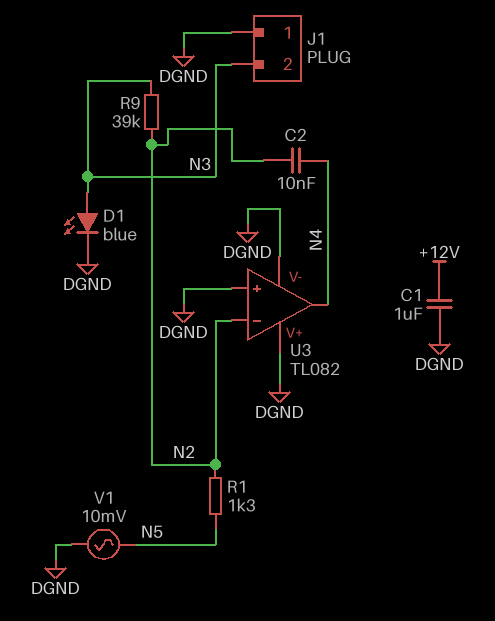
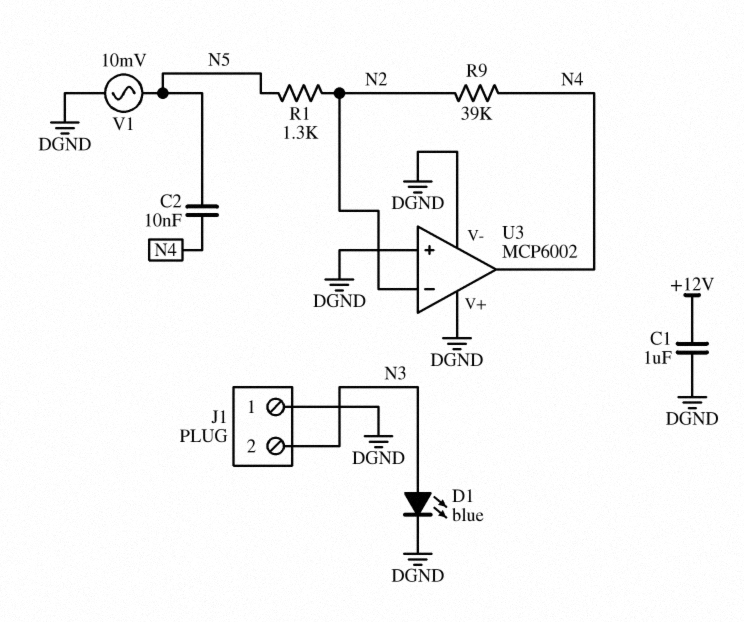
C2: 10nF (N2, N4) -> 10nF (N4, N5)
R9: 39k (N2, N3) -> 39k (N2, N4)
U3: TL082 -> MCP6002

